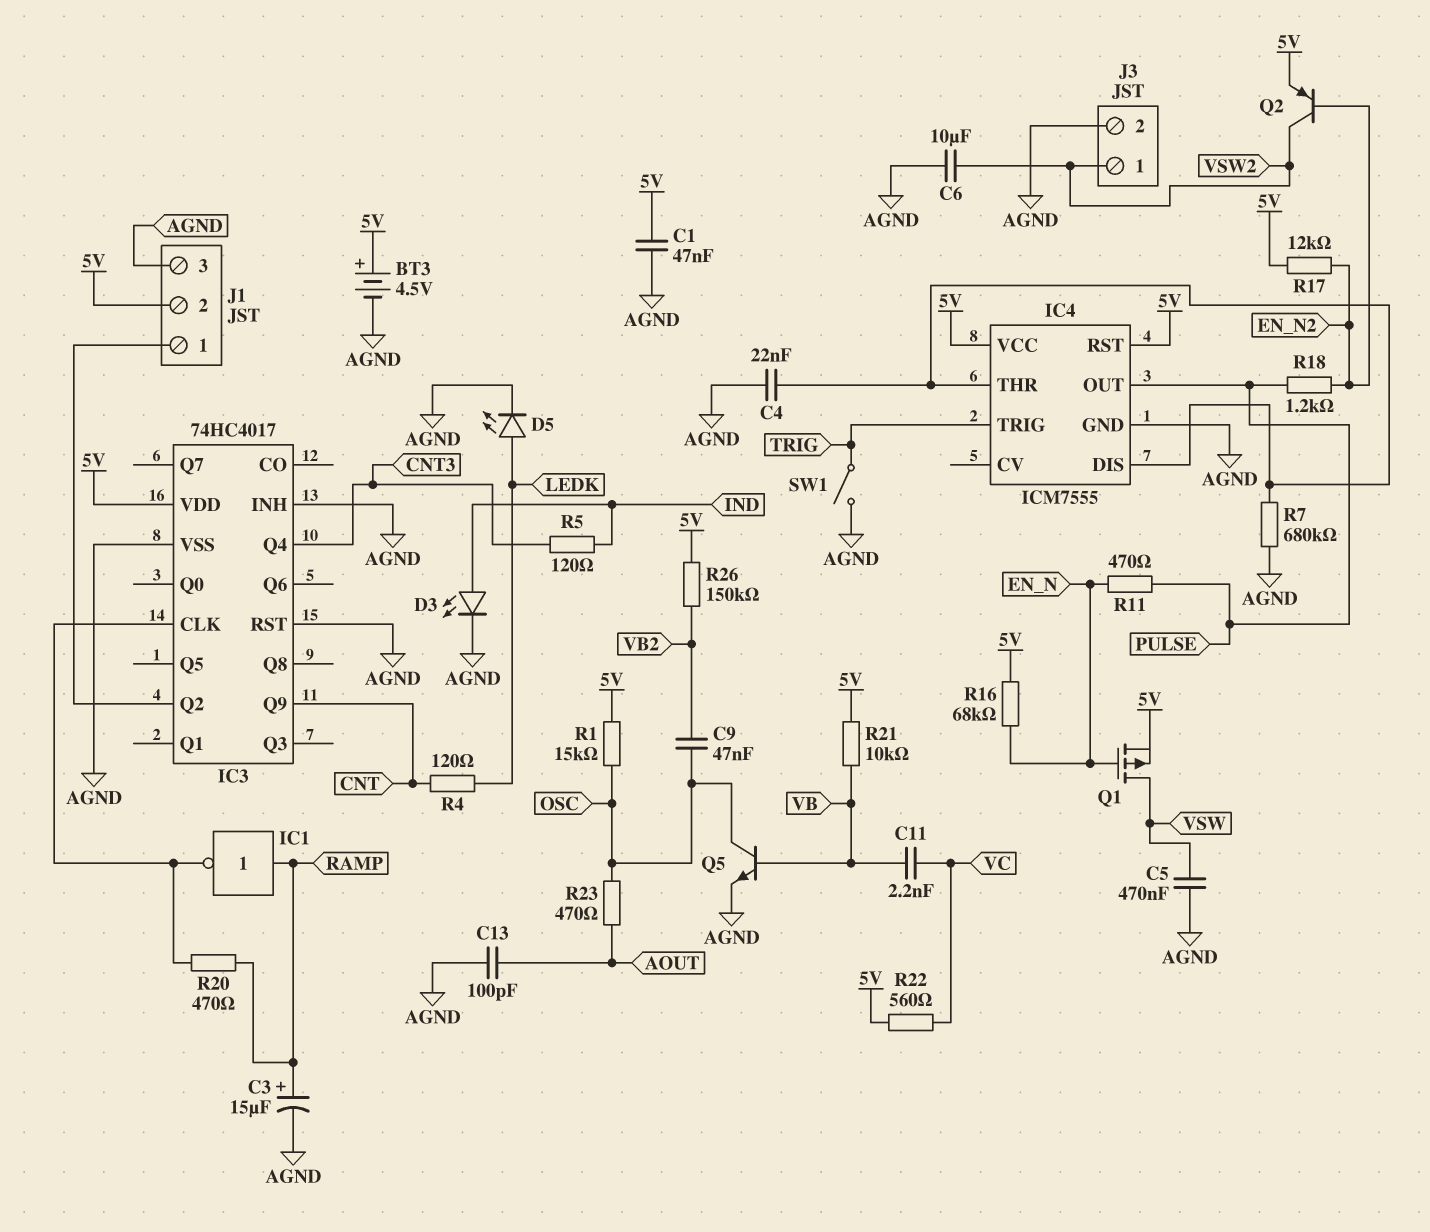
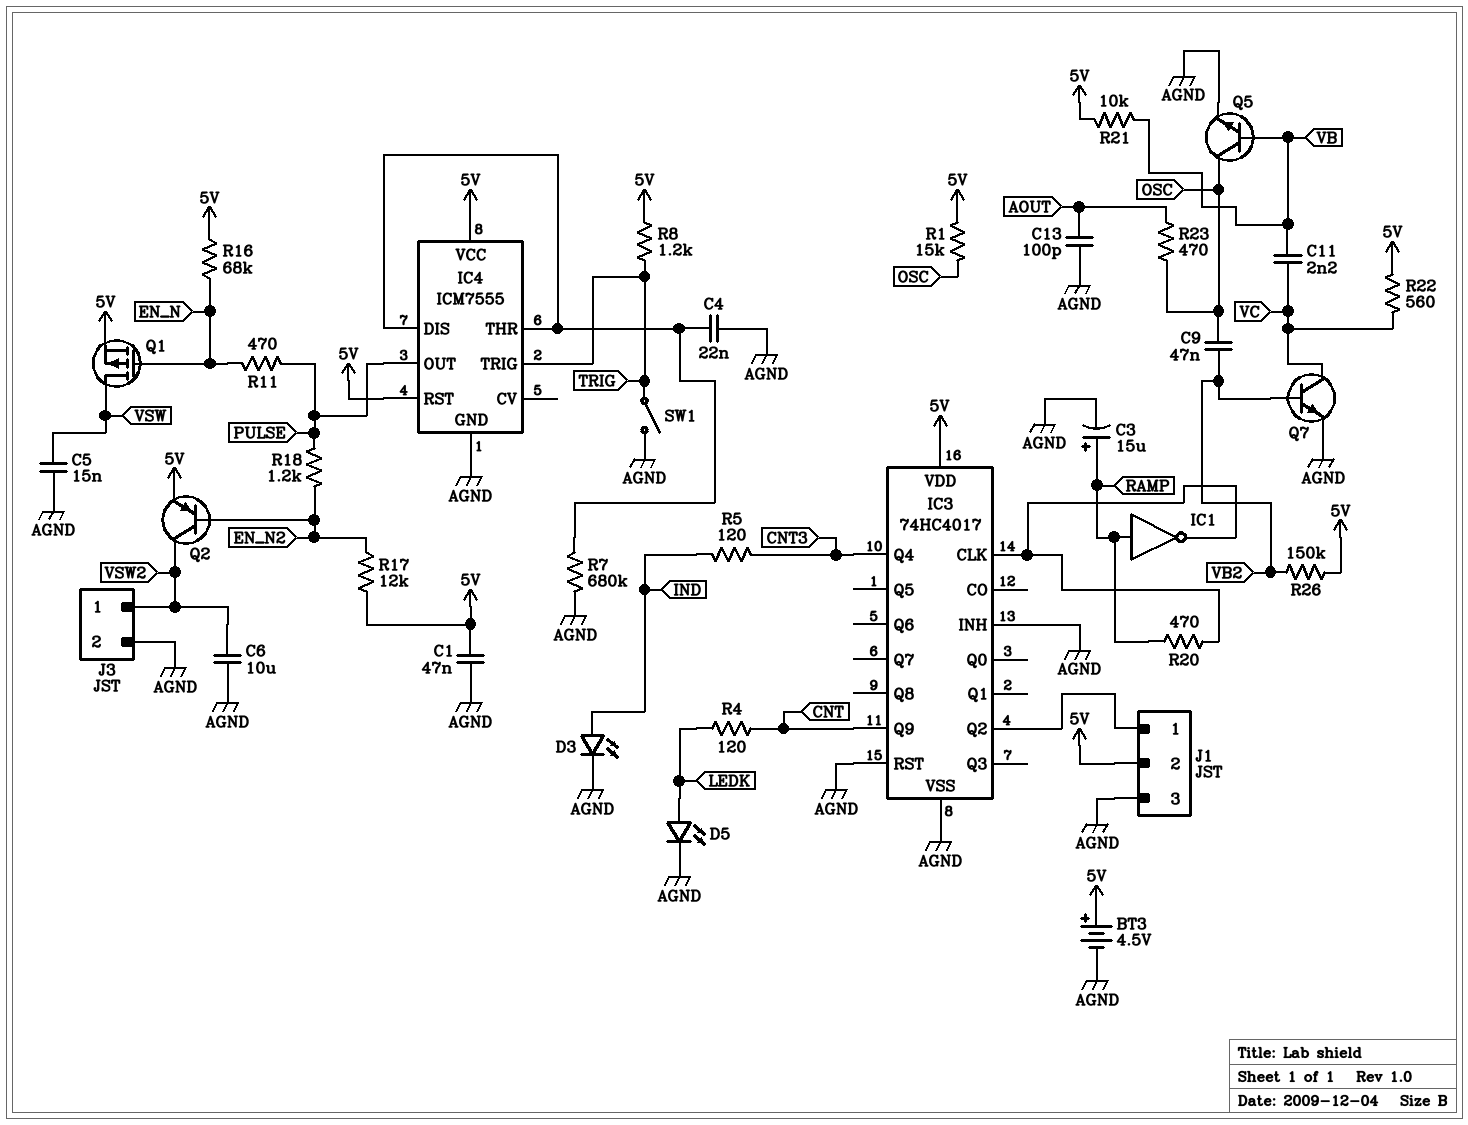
C5: 470nF (AGND, VSW) -> 15nF (AGND, VSW)
Q7: none -> NPN (B VB2, C VC, E AGND)
R8: none -> 1.2k (5V, TRIG)

